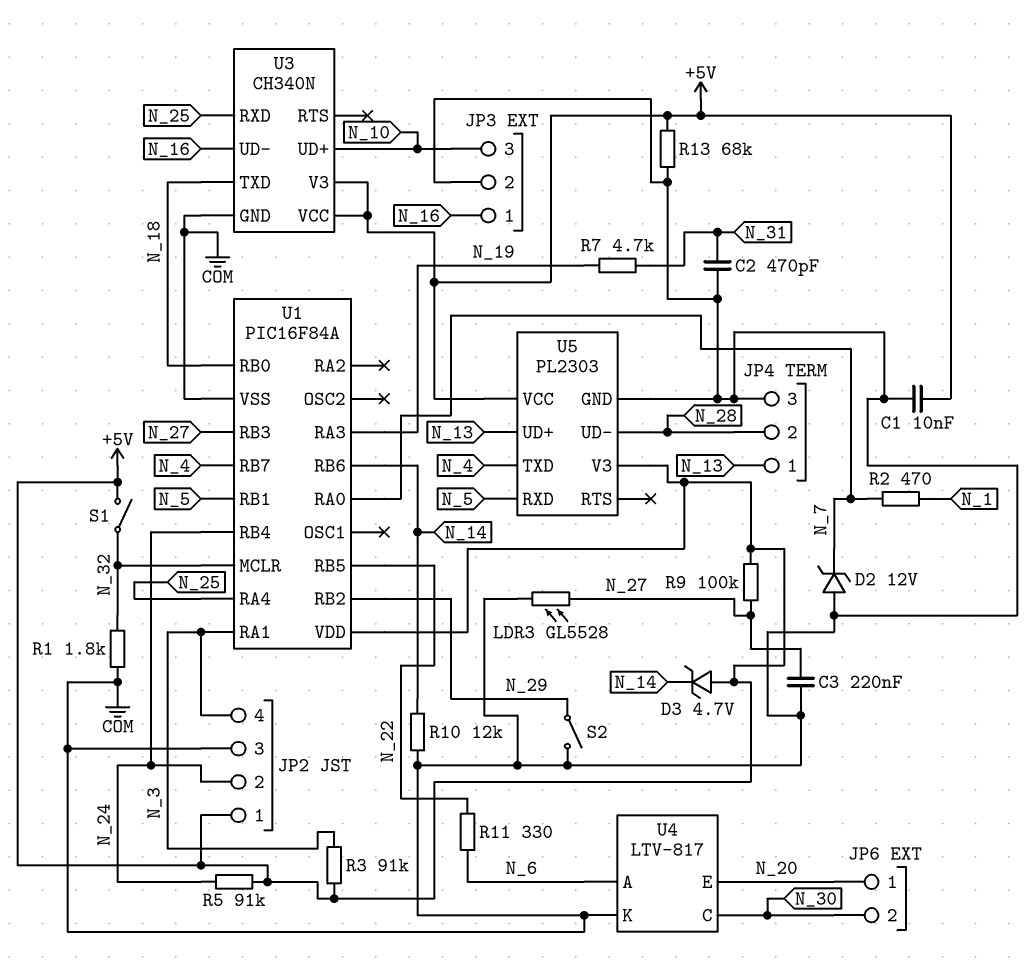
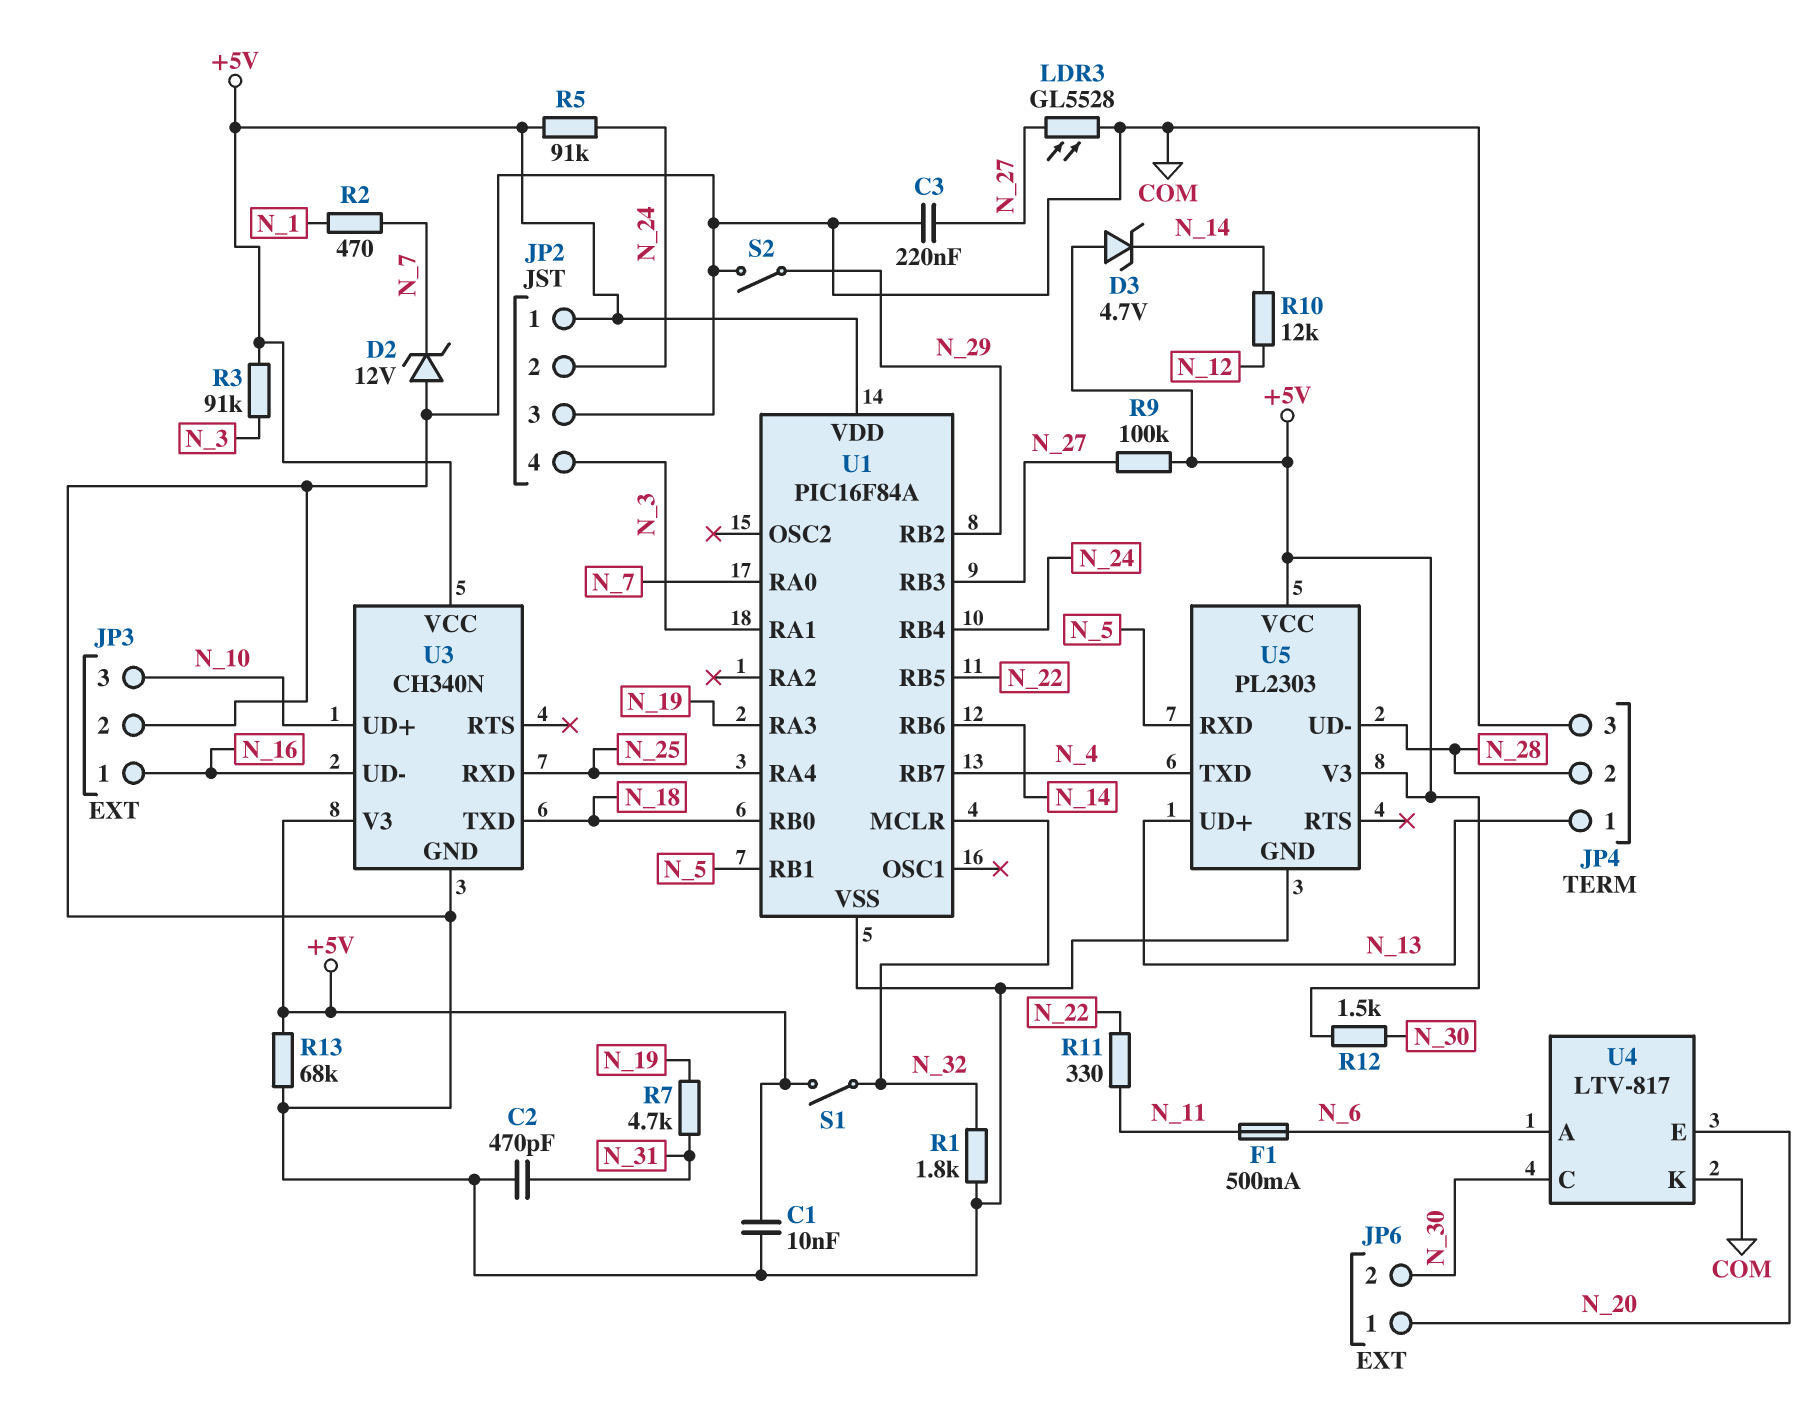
F1: none -> 500mA (N_6, N_11)
R10: 12k (COM, N_14) -> 12k (N_12, N_14)
R11: 330 (N_6, N_22) -> 330 (N_11, N_22)
R12: none -> 1.5k (+5V, N_30)

